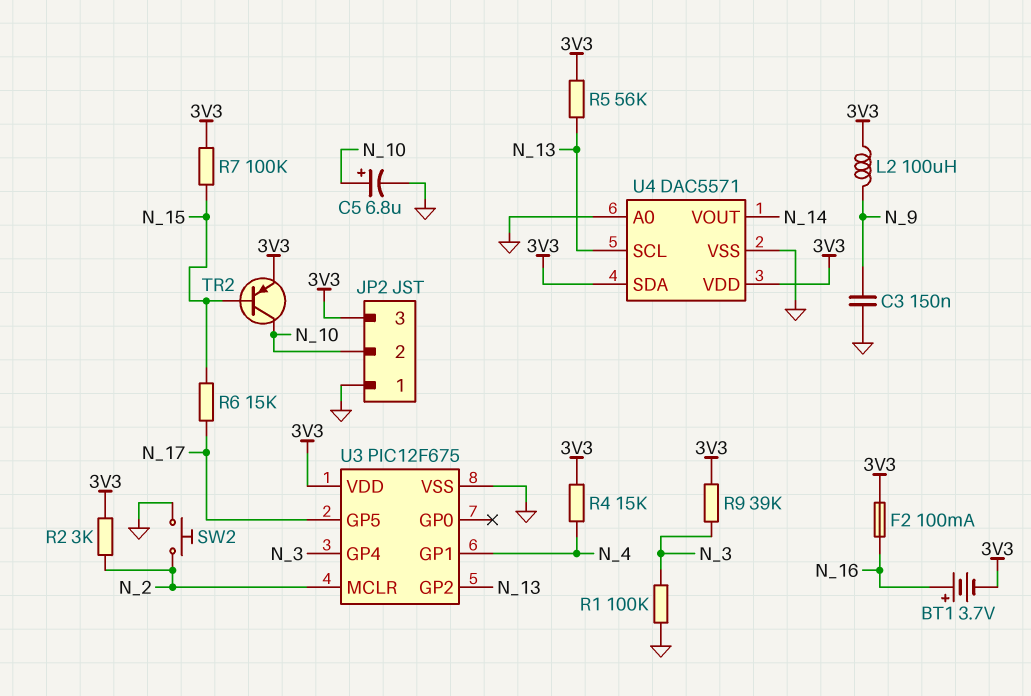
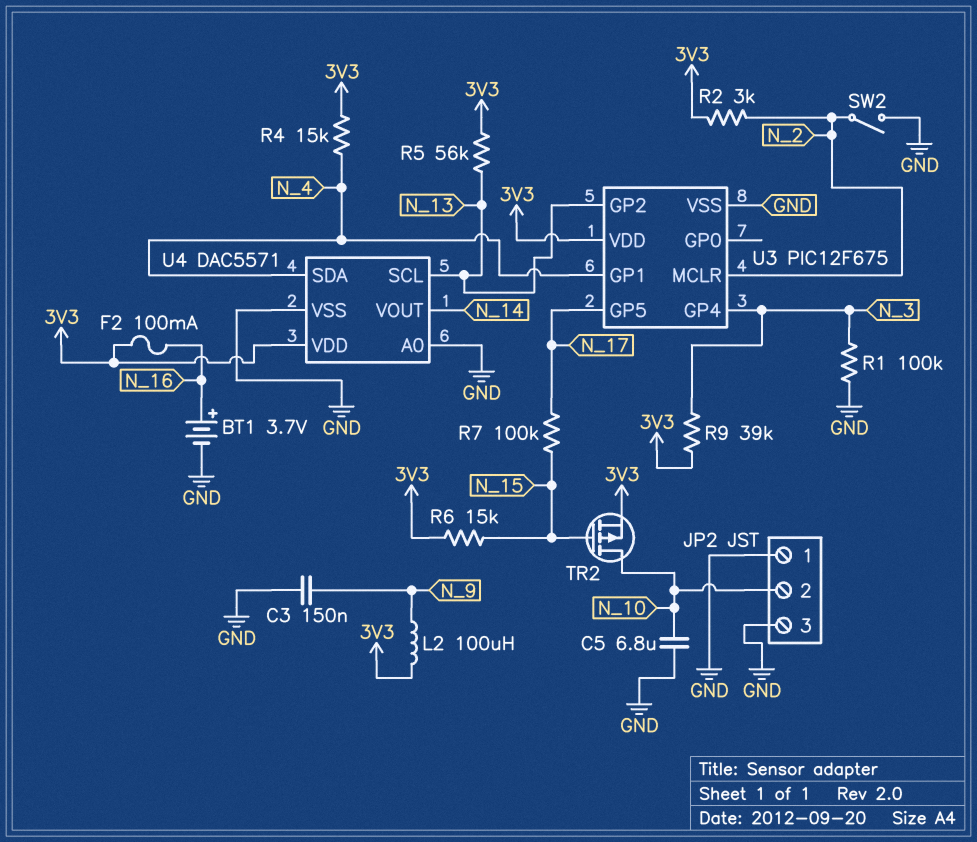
BT1: 3.7V (plus N_16, minus 3V3) -> 3.7V (plus N_16, minus GND)
C5: 6.8uF (plus N_10, minus GND) -> 6.8uF (GND, N_10)
JP2 pin 3: 3V3 -> GND
R6: 15k (N_15, N_17) -> 15k (3V3, N_15)
R7: 100k (3V3, N_15) -> 100k (N_15, N_17)
SW2: button (GND, N_2) -> switch (GND, N_2)
TR2: PNP (B N_15, C N_10, E 3V3) -> PMOS (G N_15, D N_10, S 3V3)
U4 pin SDA: 3V3 -> N_4

